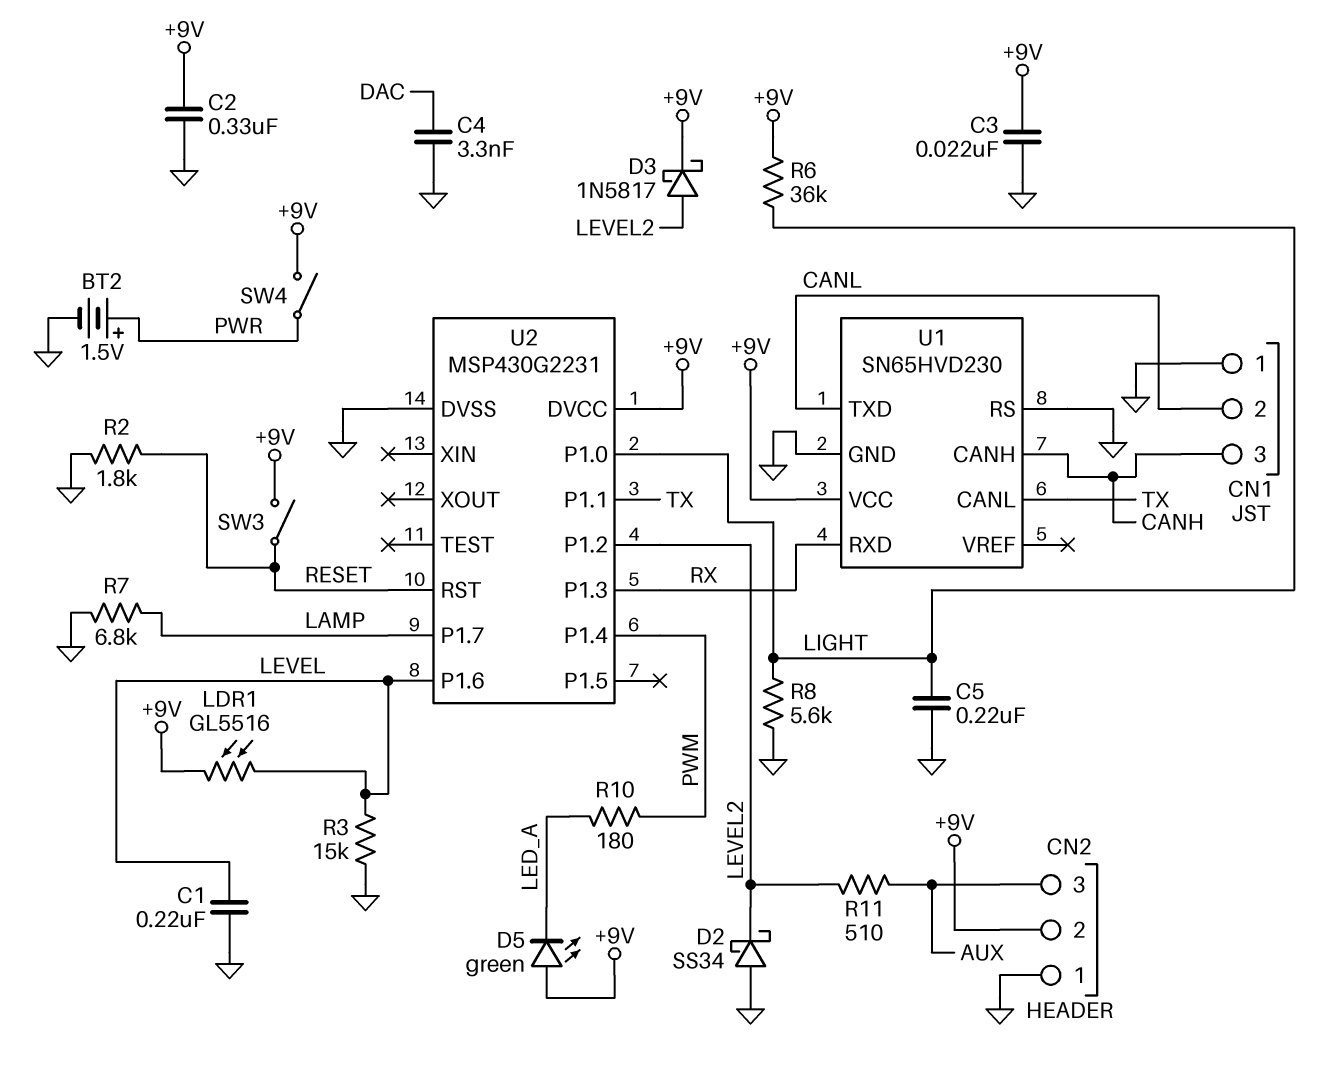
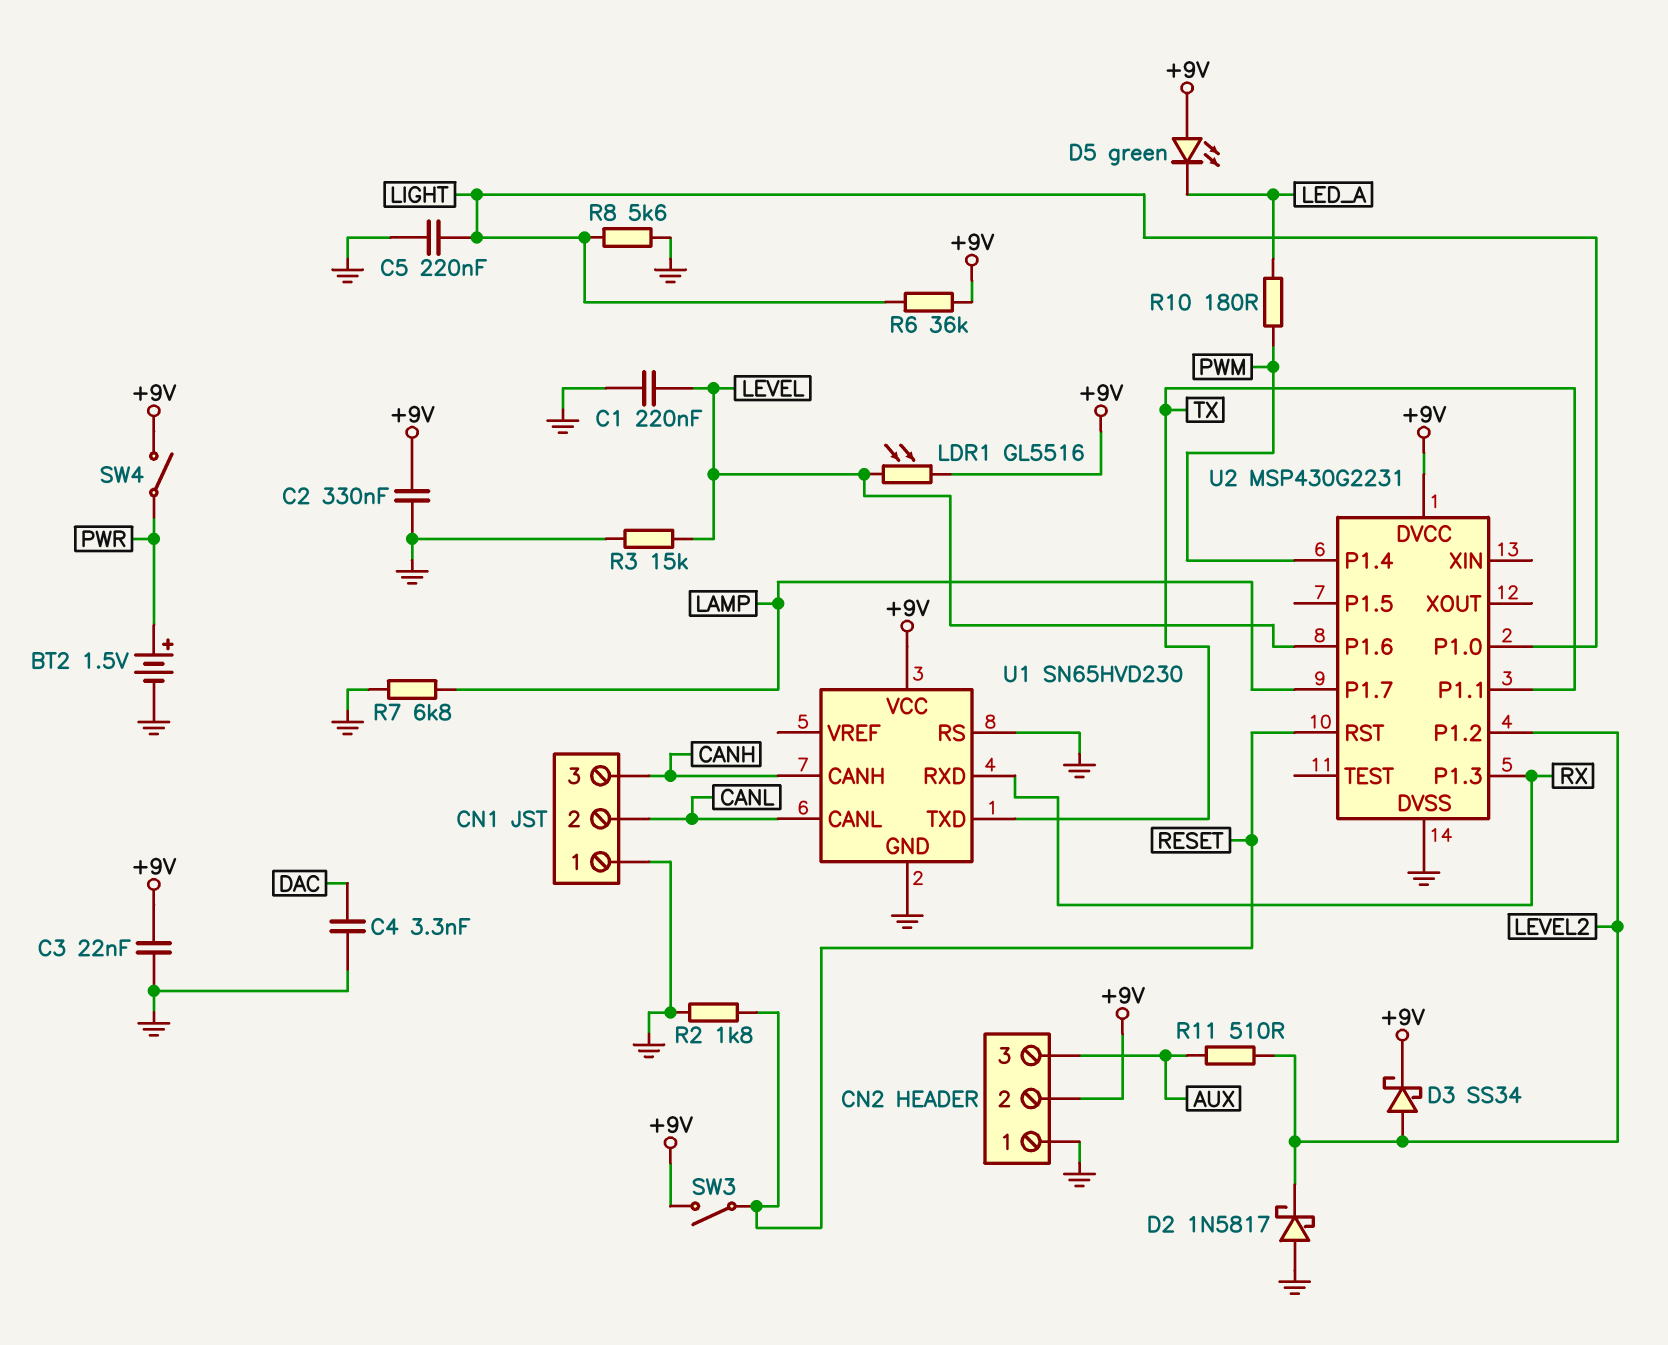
D2: schottky SS34 (A GND, K LEVEL2) -> schottky 1N5817 (A GND, K LEVEL2)
D3: schottky 1N5817 (A LEVEL2, K +9V) -> schottky SS34 (A LEVEL2, K +9V)
U1 pin CANL: TX -> CANL
U1 pin TXD: CANL -> TX

